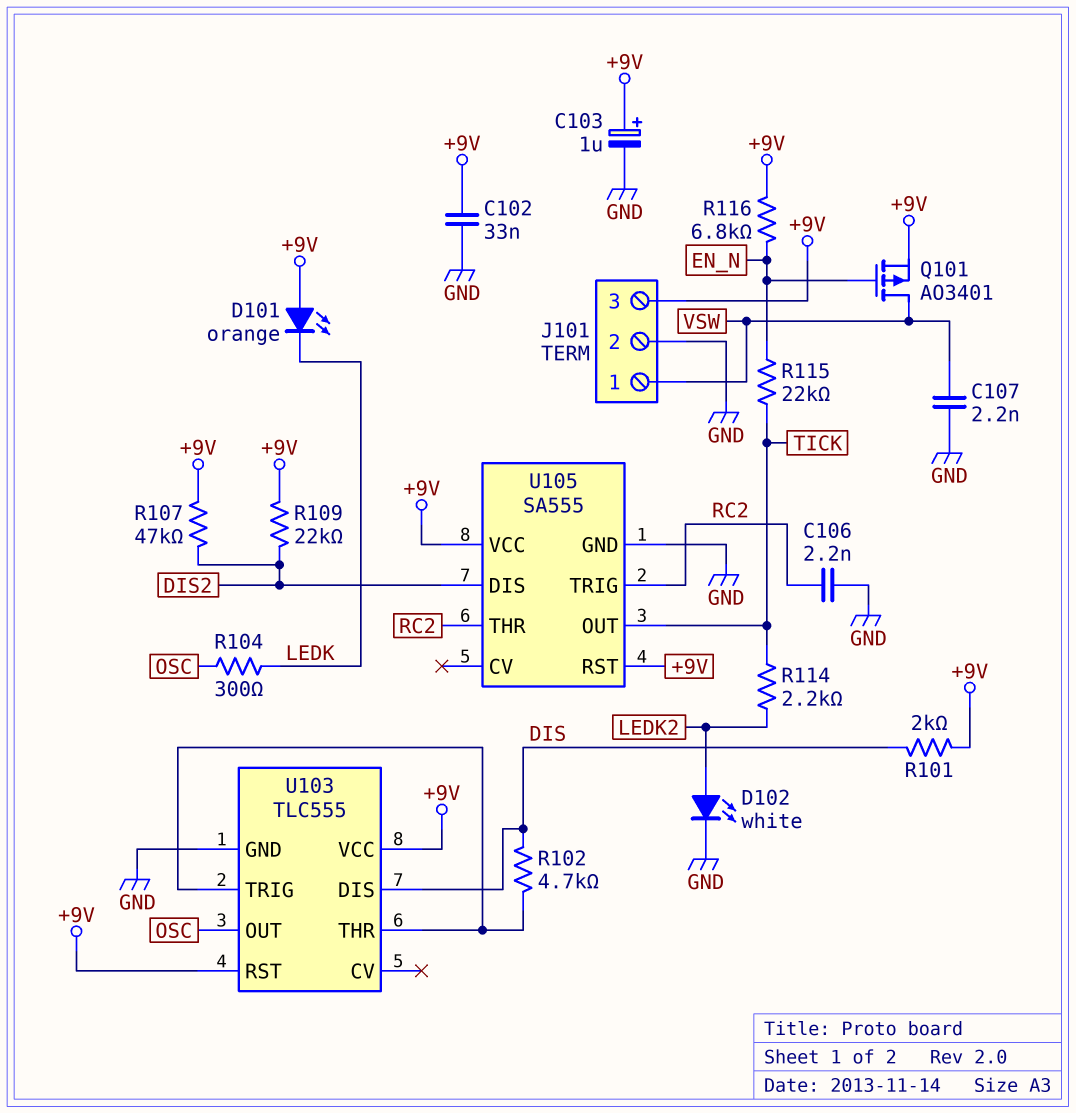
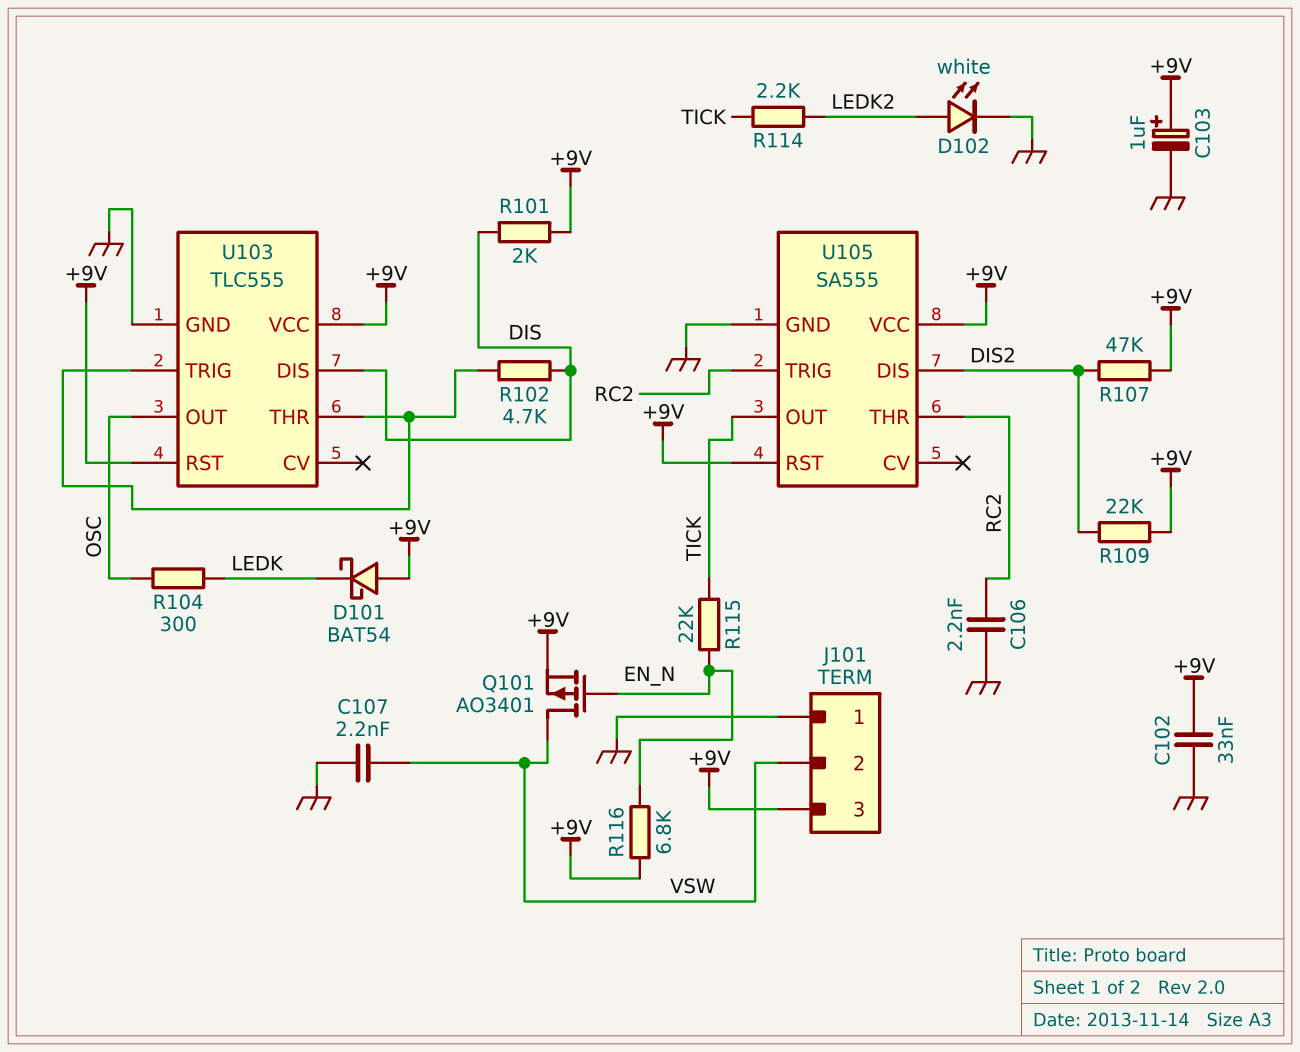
D101: LED orange (A +9V, K LEDK) -> schottky BAT54 (A +9V, K LEDK)
J101 pin 1: VSW -> GND
J101 pin 2: GND -> VSW

